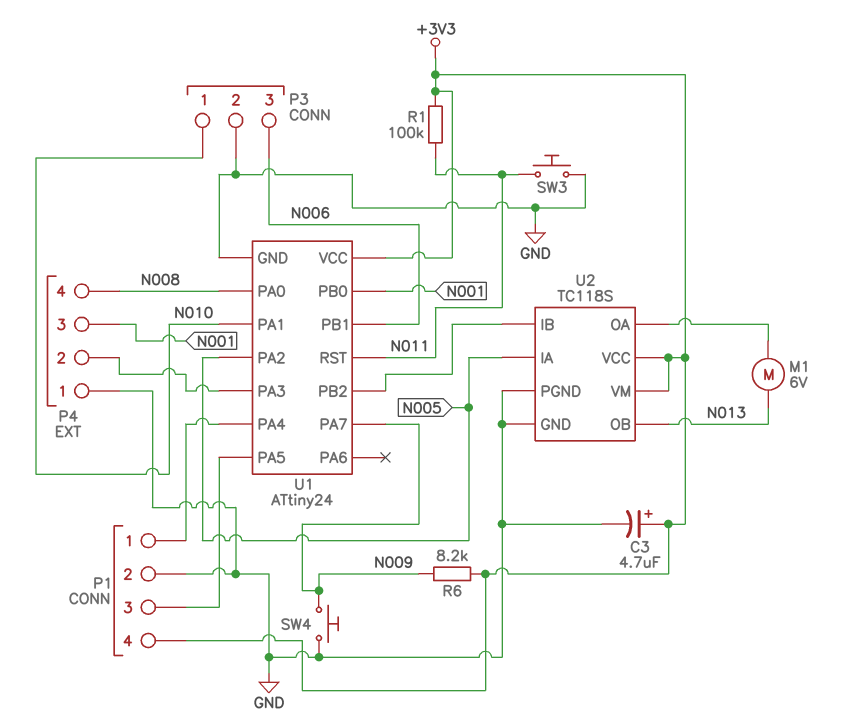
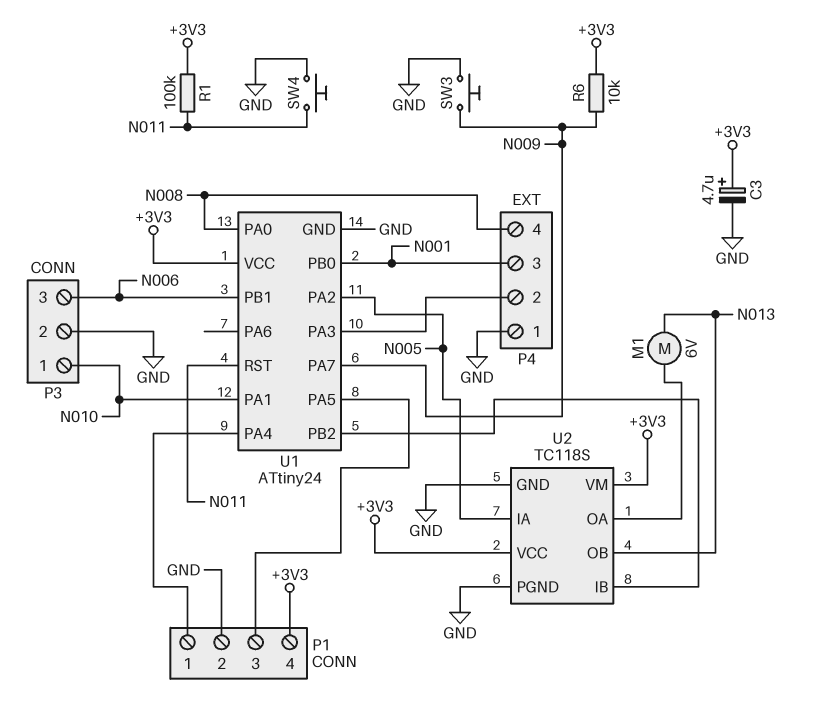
R6: 8.2k (+3V3, N009) -> 10k (+3V3, N009)
SW3: button (GND, N011) -> button (GND, N009)
SW4: button (GND, N009) -> button (GND, N011)

